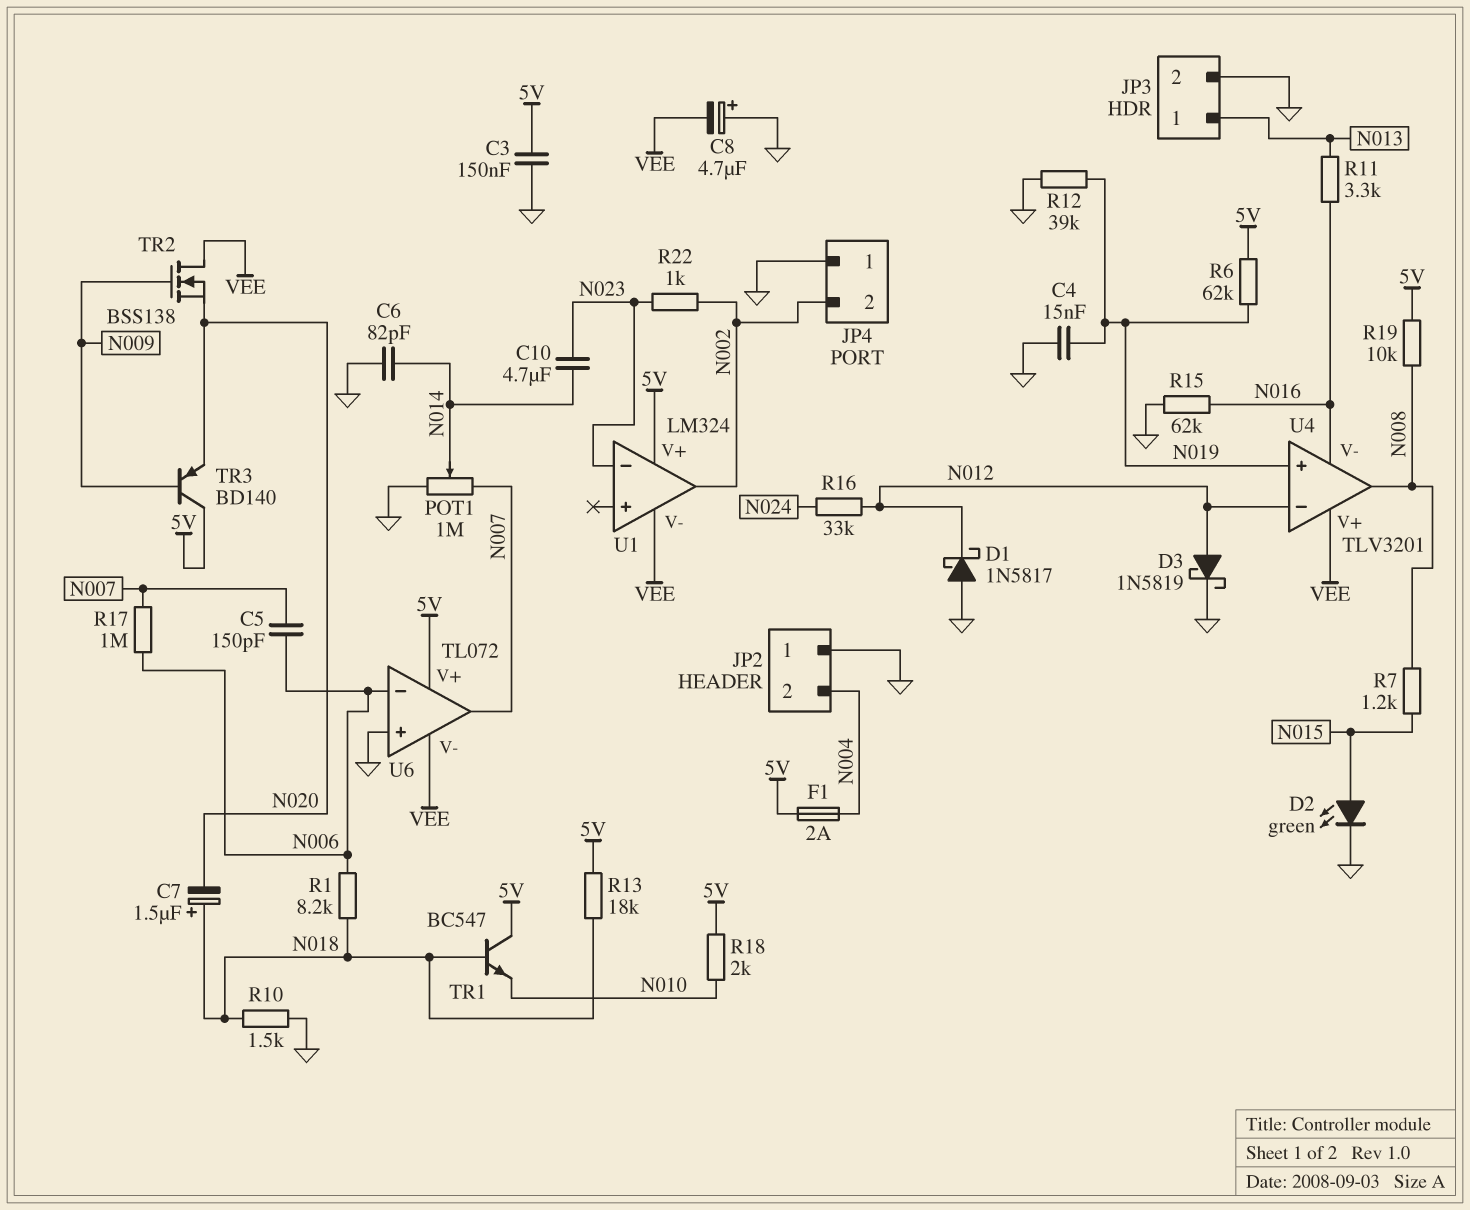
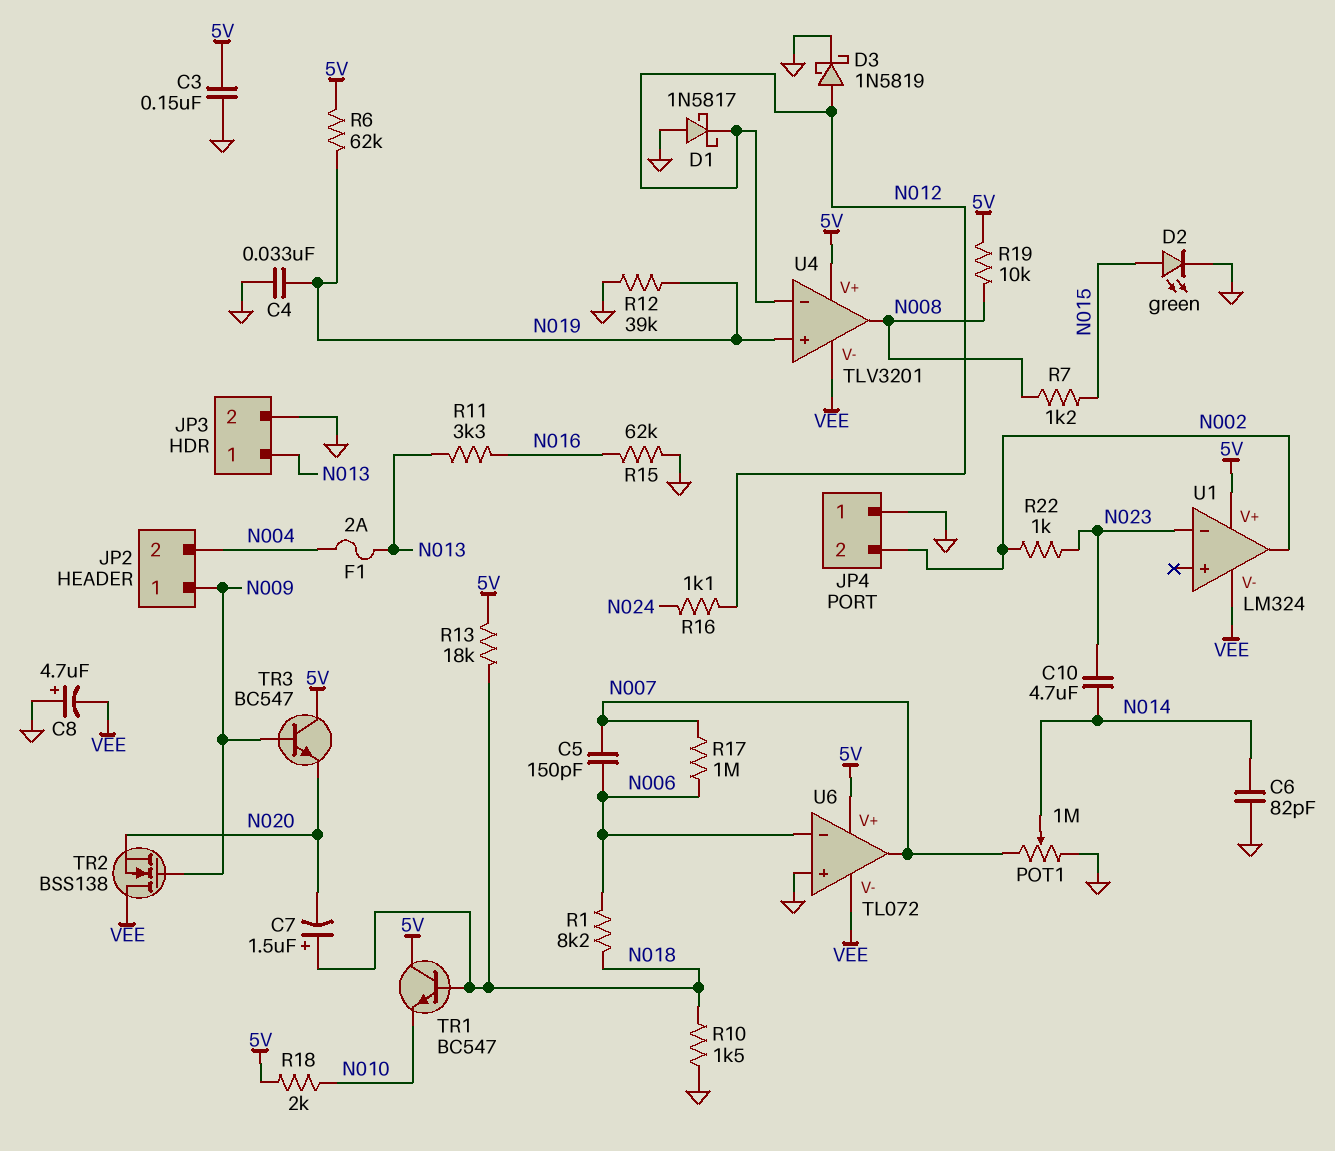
C4: 15nF (GND, N019) -> 33nF (GND, N019)
F1: 2A (5V, N004) -> 2A (N004, N013)
JP2 pin 1: GND -> N009
R16: 33k (N012, N024) -> 1.1k (N012, N024)
TR3: PNP BD140 (B N009, C 5V, E N020) -> NPN BC547 (B N009, C 5V, E N020)
U4 pin V+: VEE -> 5V
U4 pin V-: N016 -> VEE

